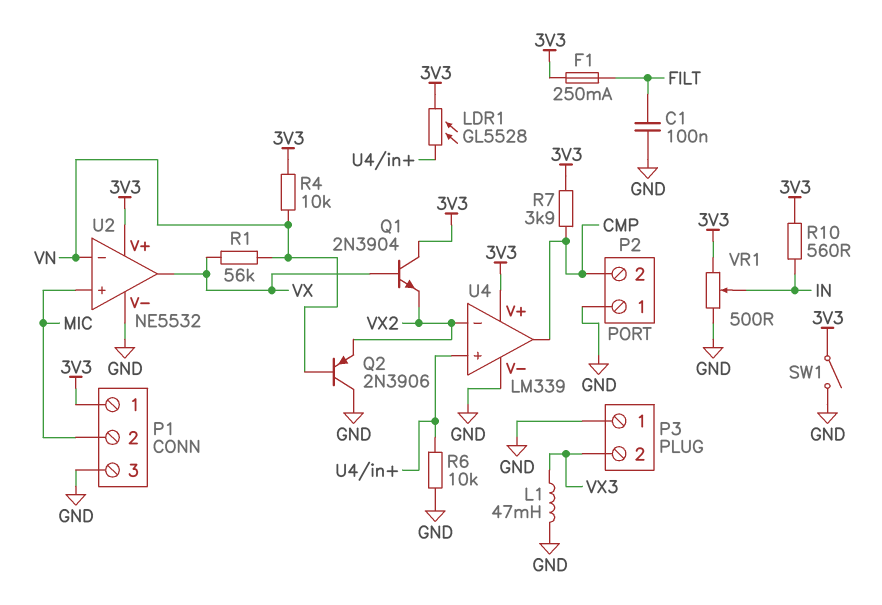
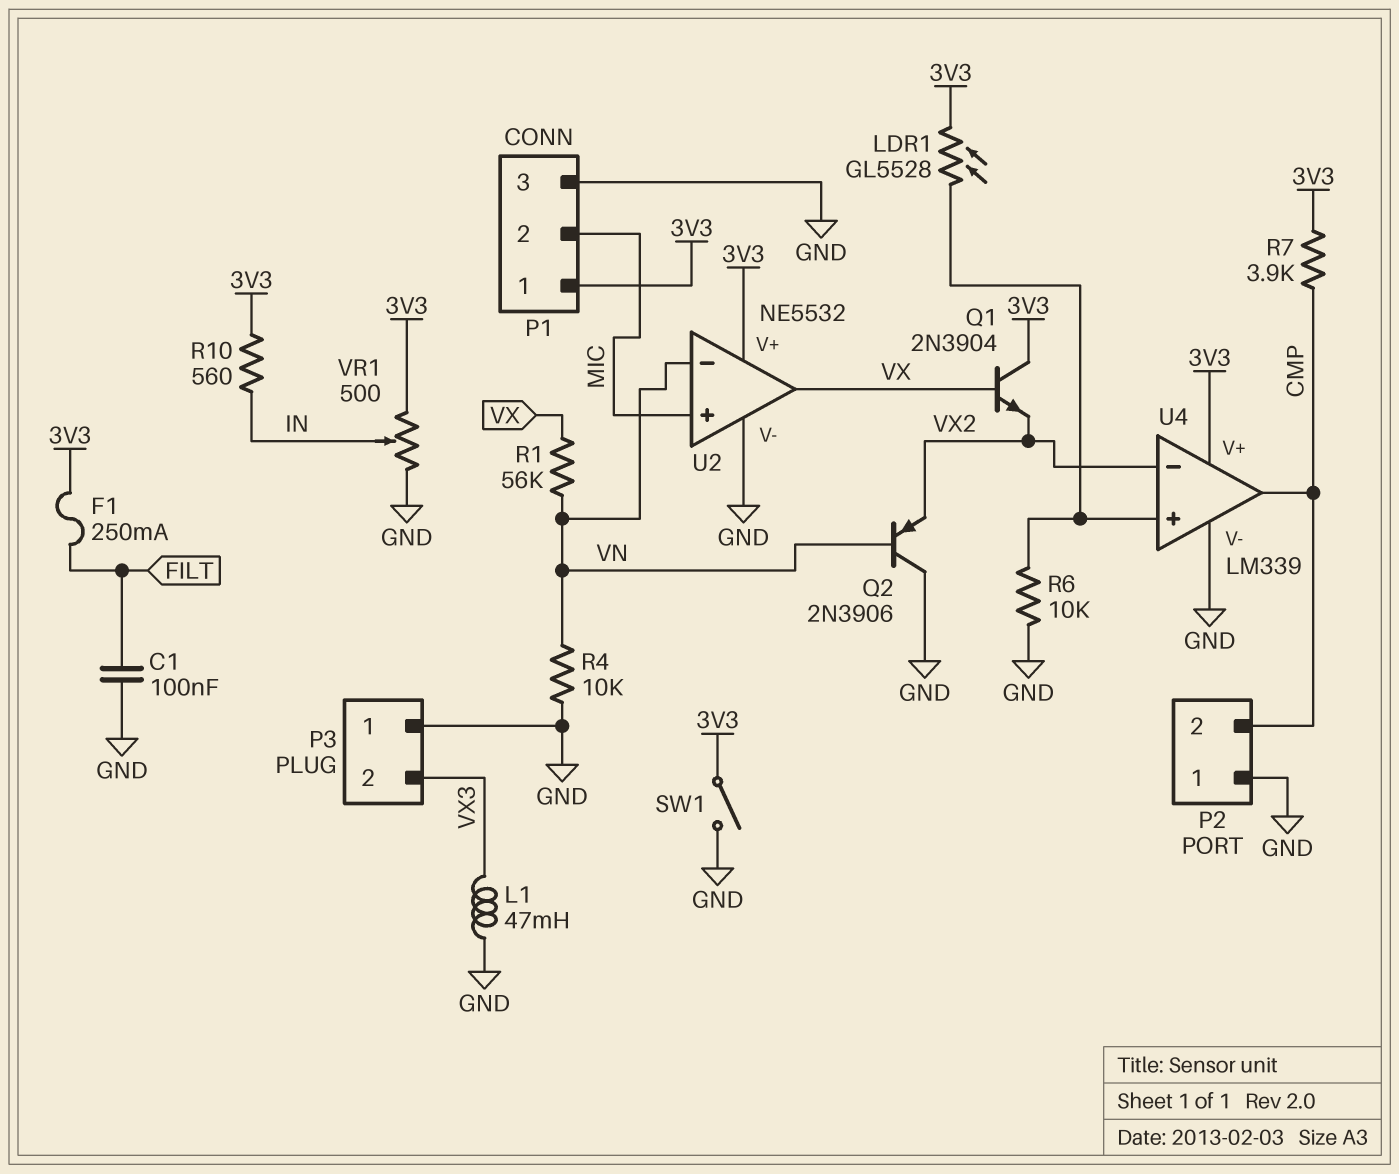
R4: 10k (3V3, VN) -> 10k (GND, VN)

